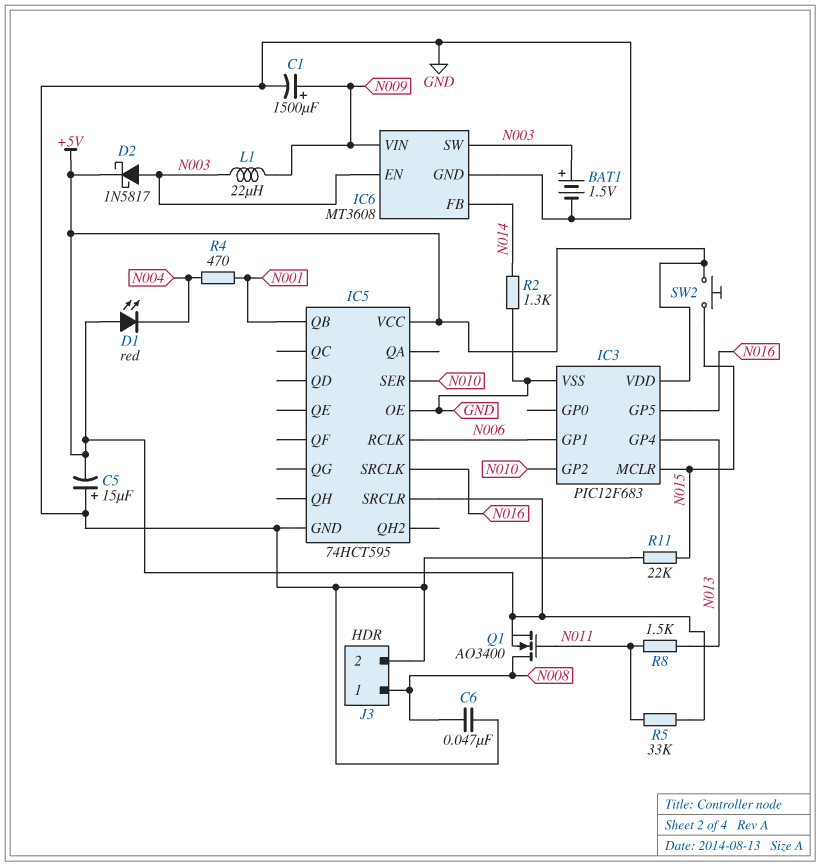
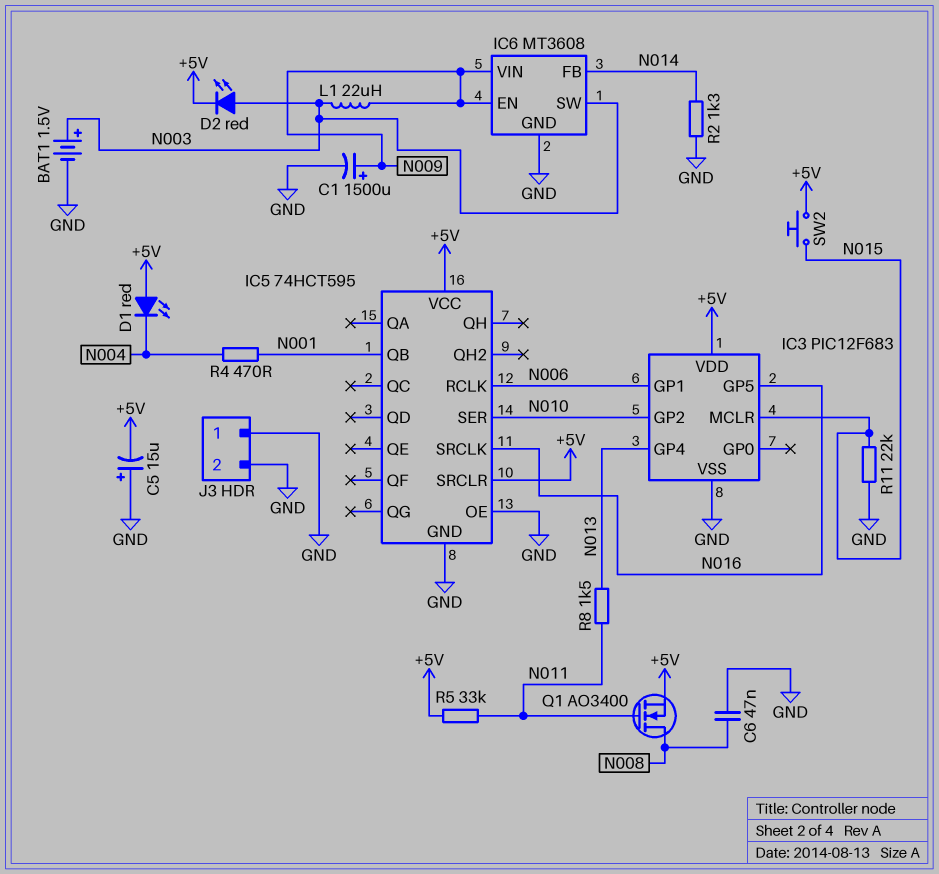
D2: schottky 1N5817 (A N003, K +5V) -> LED red (A N003, K +5V)
IC6 pin EN: N003 -> N009
J3 pin 1: N008 -> GND

